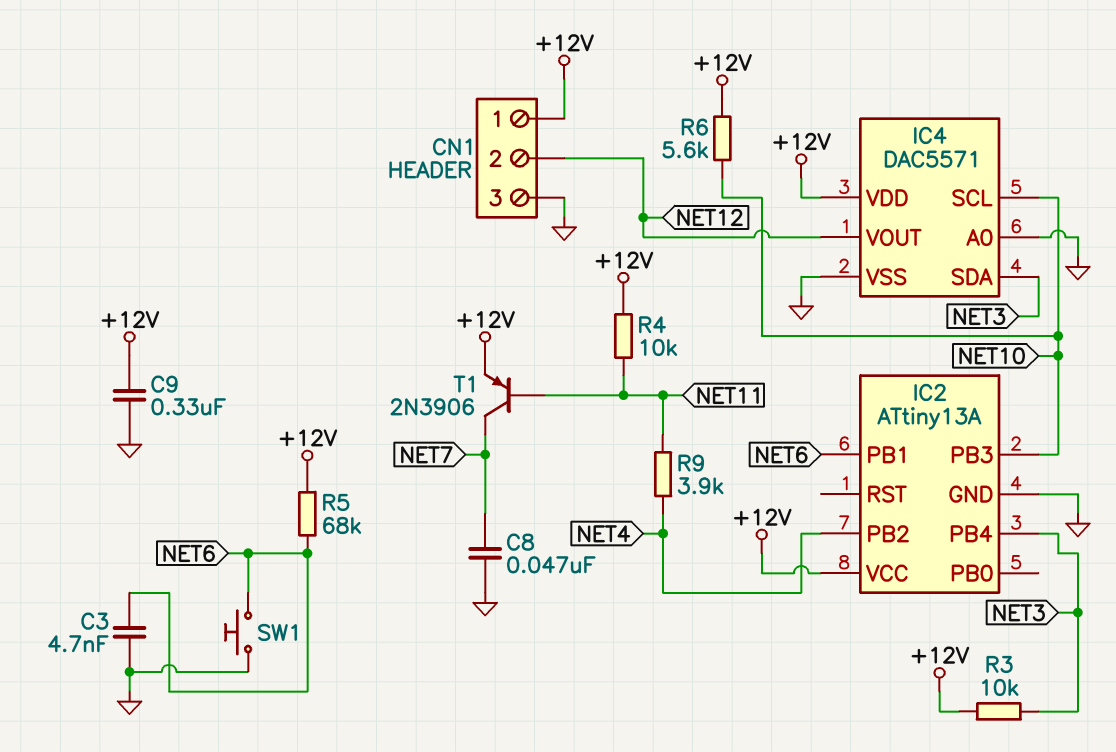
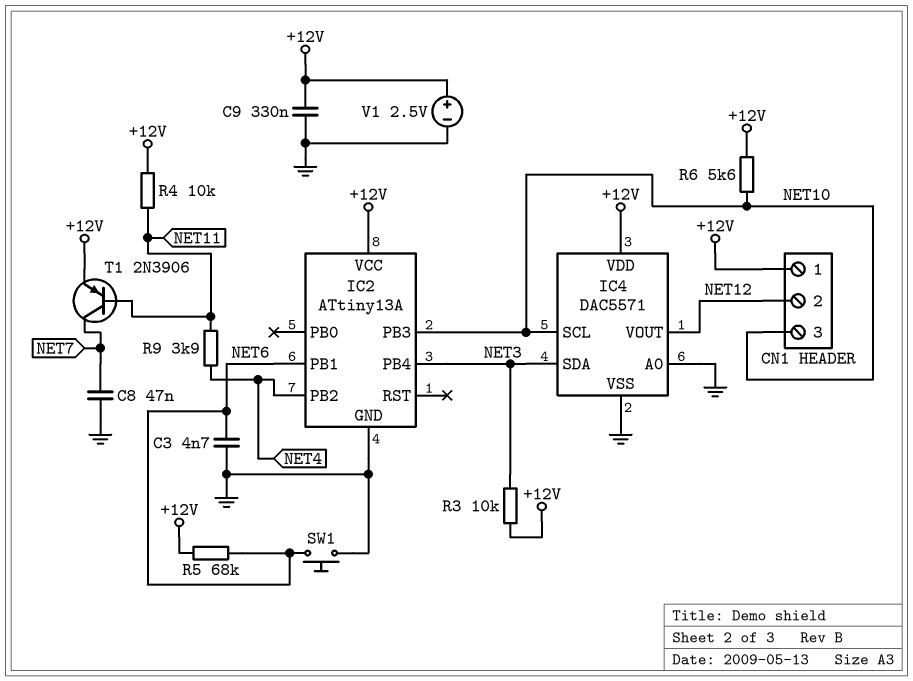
CN1 pin 3: GND -> NET10
V1: none -> 2.5V (plus +12V, minus GND)

